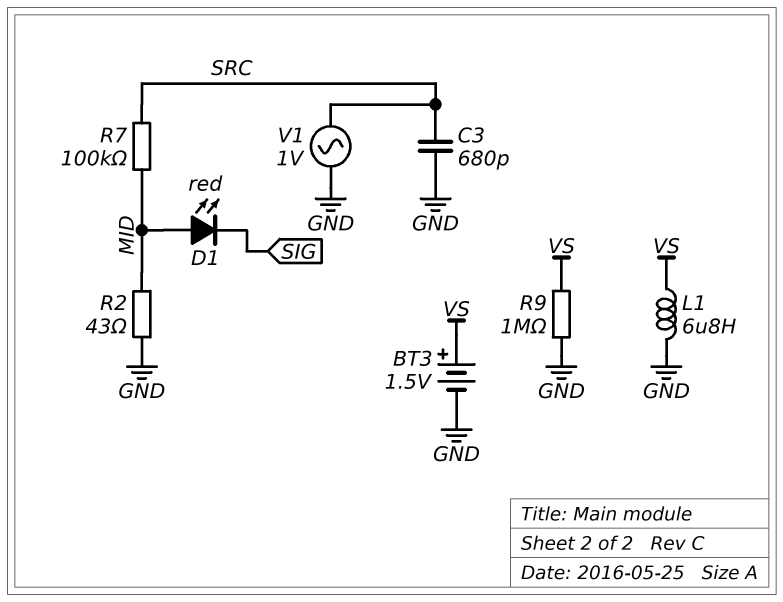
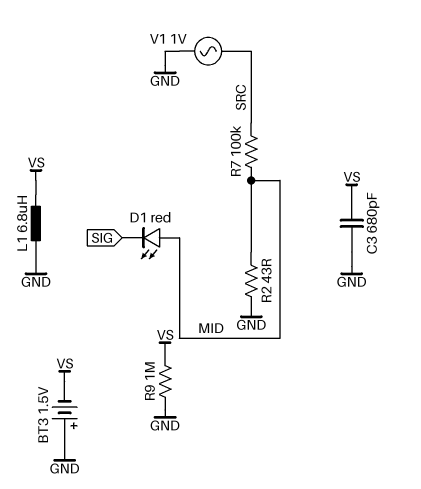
BT3: 1.5V (plus VS, minus GND) -> 1.5V (plus GND, minus VS)
C3: 680pF (GND, SRC) -> 680pF (GND, VS)

